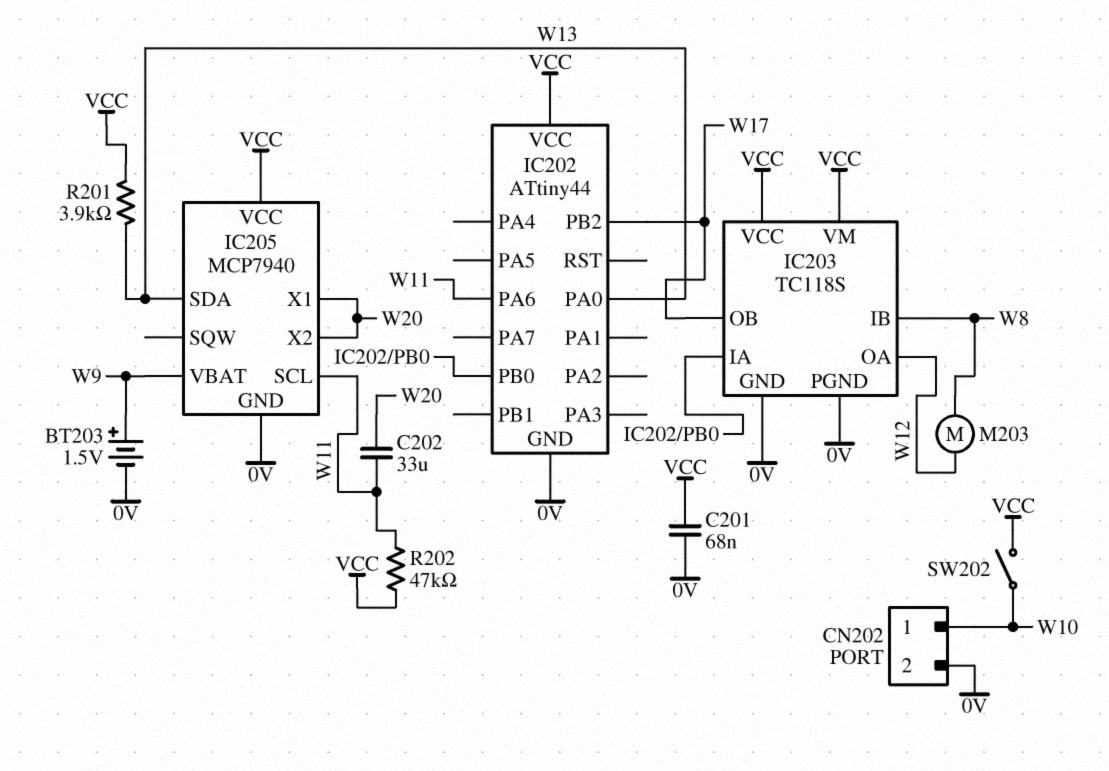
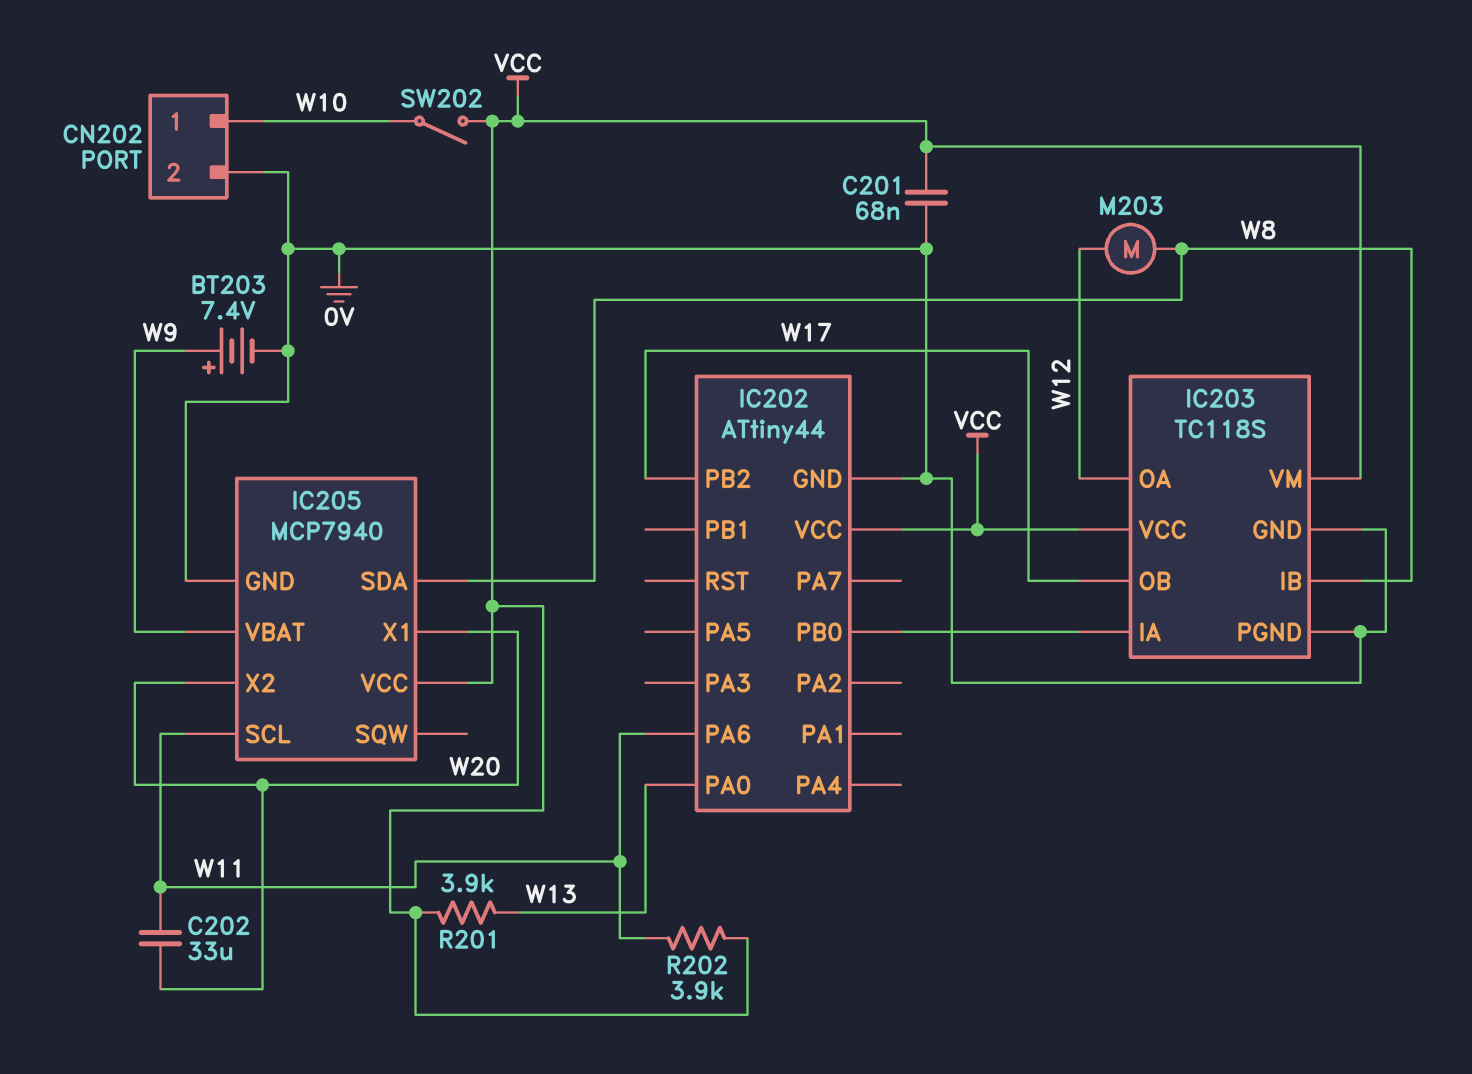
BT203: 1.5V (plus W9, minus 0V) -> 7.4V (plus W9, minus 0V)
IC205 pin SDA: W13 -> W8
R202: 47k (VCC, W11) -> 3.9k (VCC, W11)

